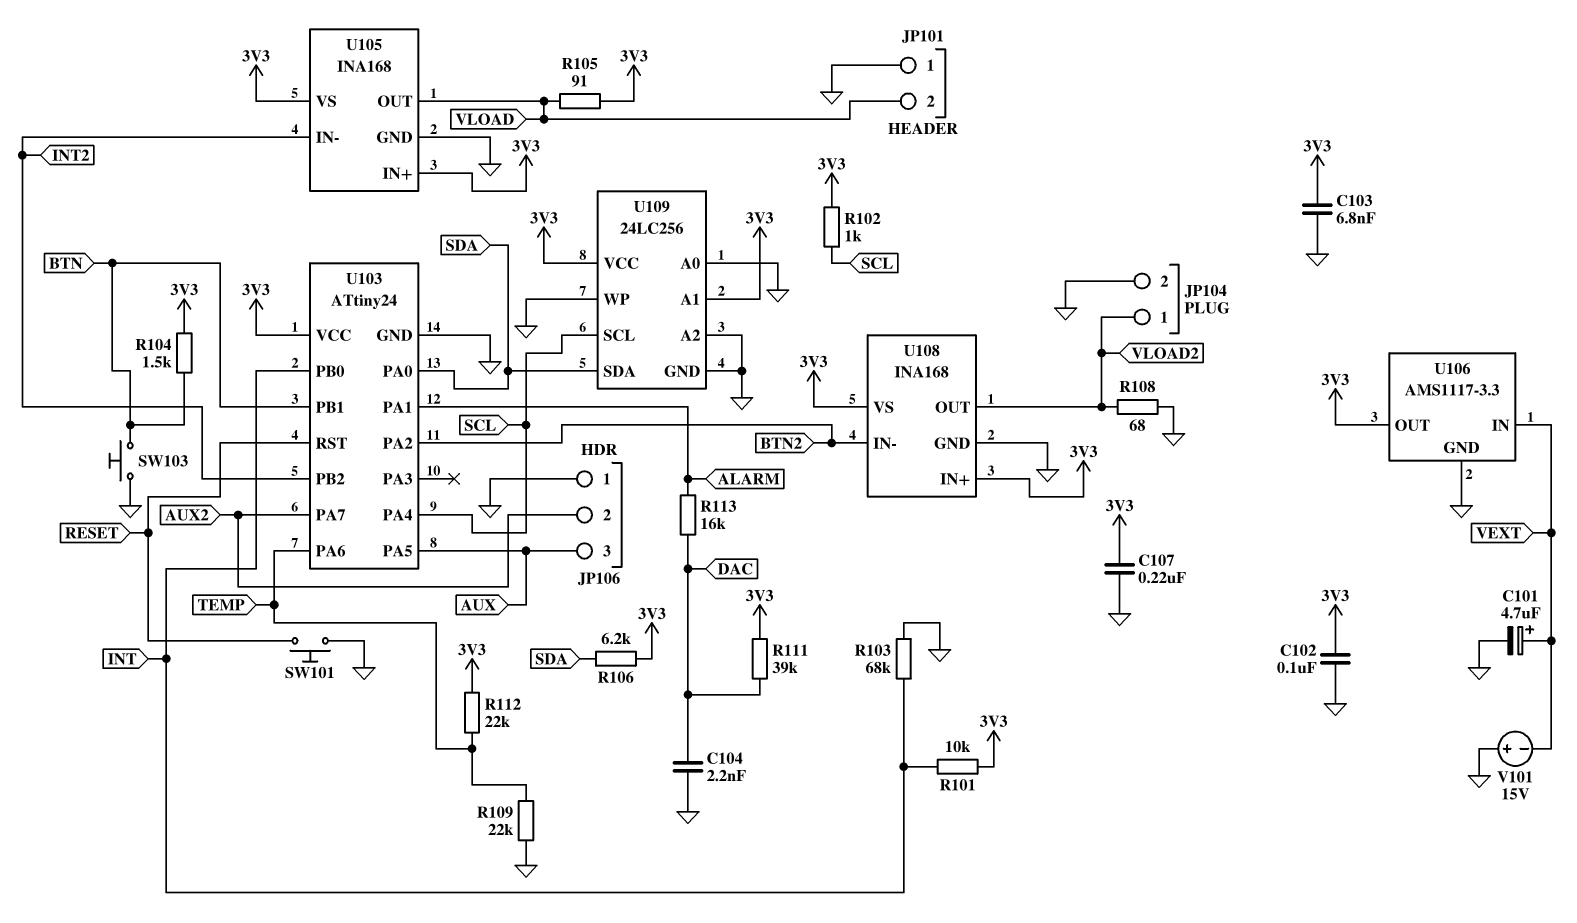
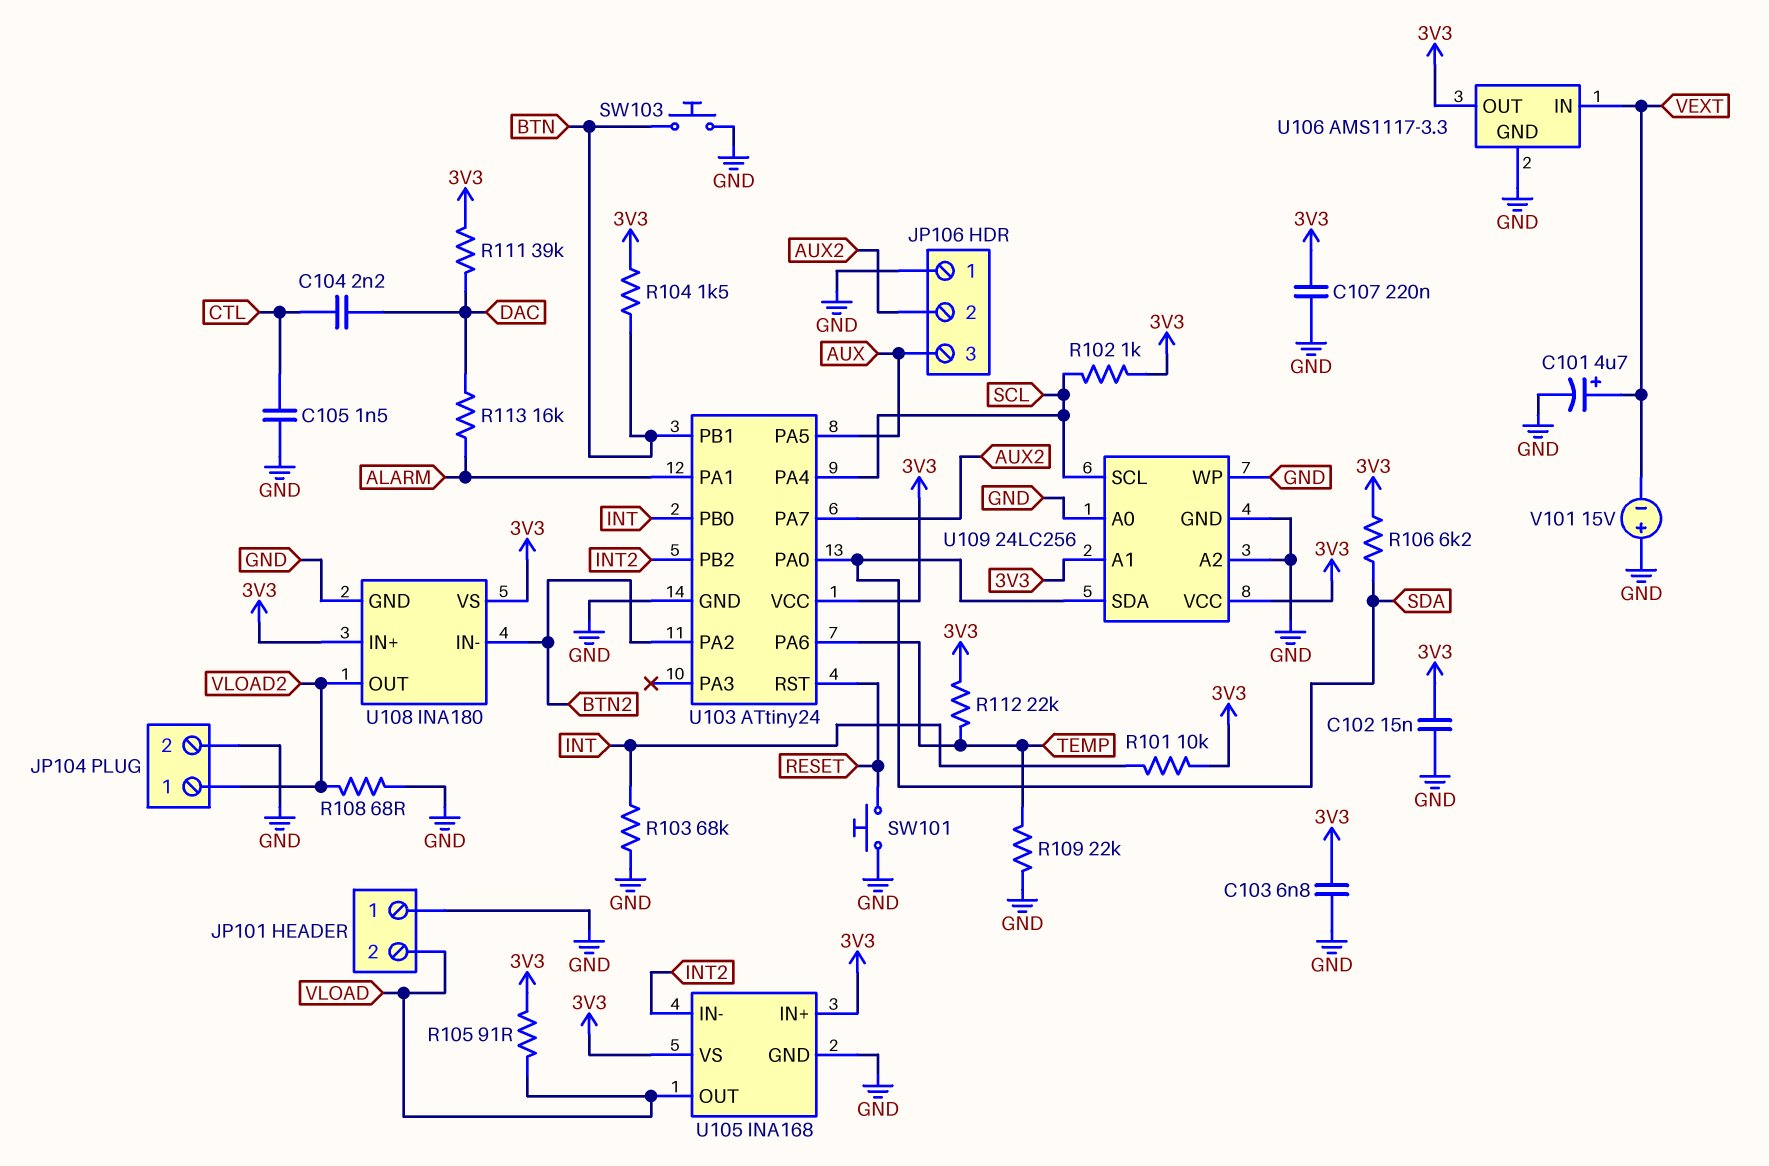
C102: 100nF (3V3, GND) -> 15nF (3V3, GND)
C104: 2.2nF (DAC, GND) -> 2.2nF (CTL, DAC)
C105: none -> 1.5nF (CTL, GND)
U108: INA168 -> INA180

